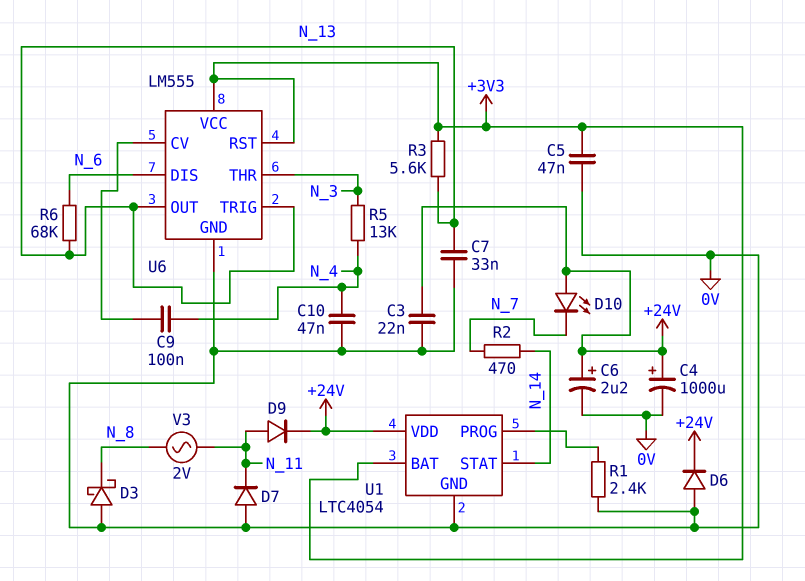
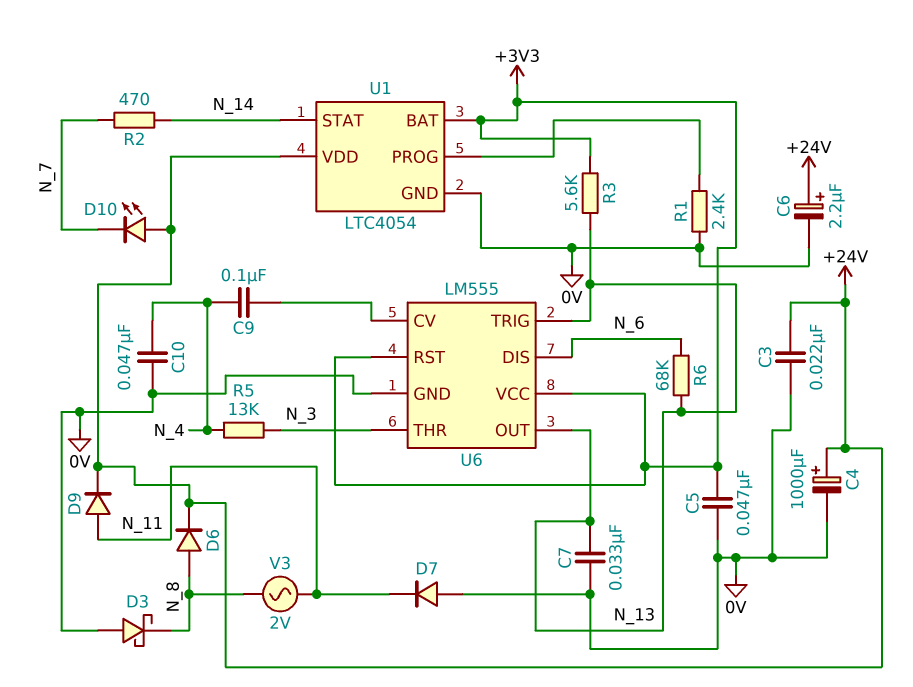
D6: diode (A 0V, K +24V) -> diode (A N_8, K +24V)

